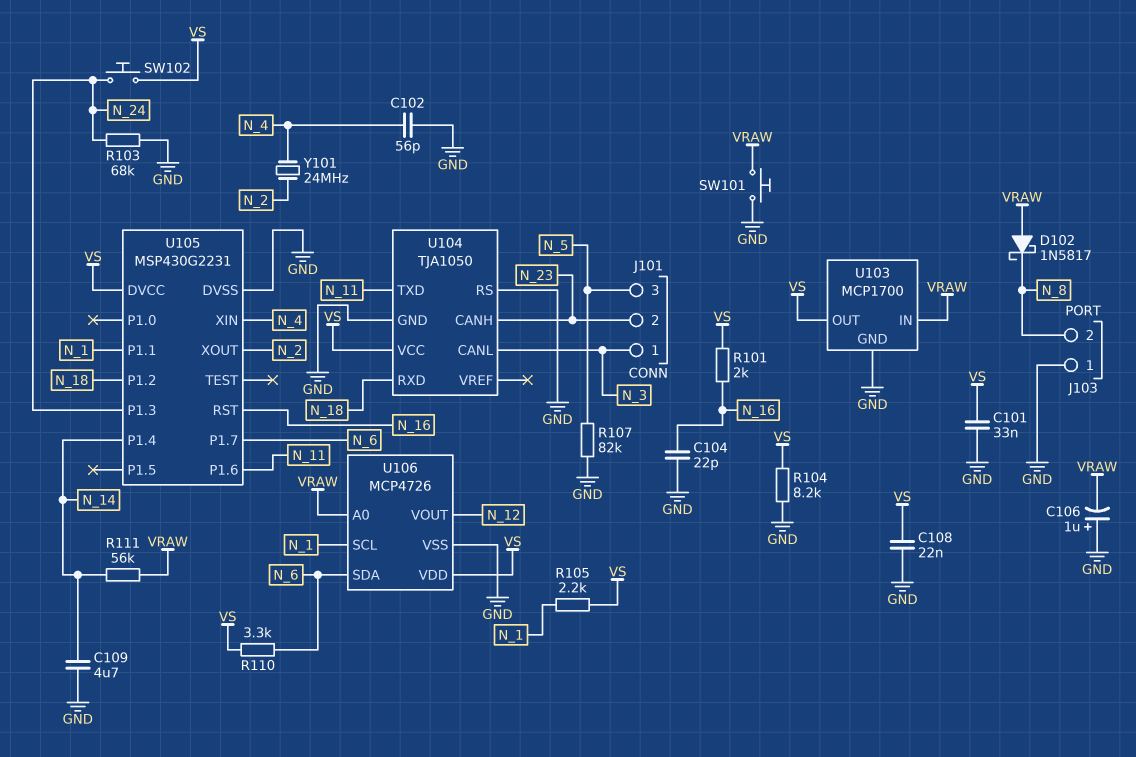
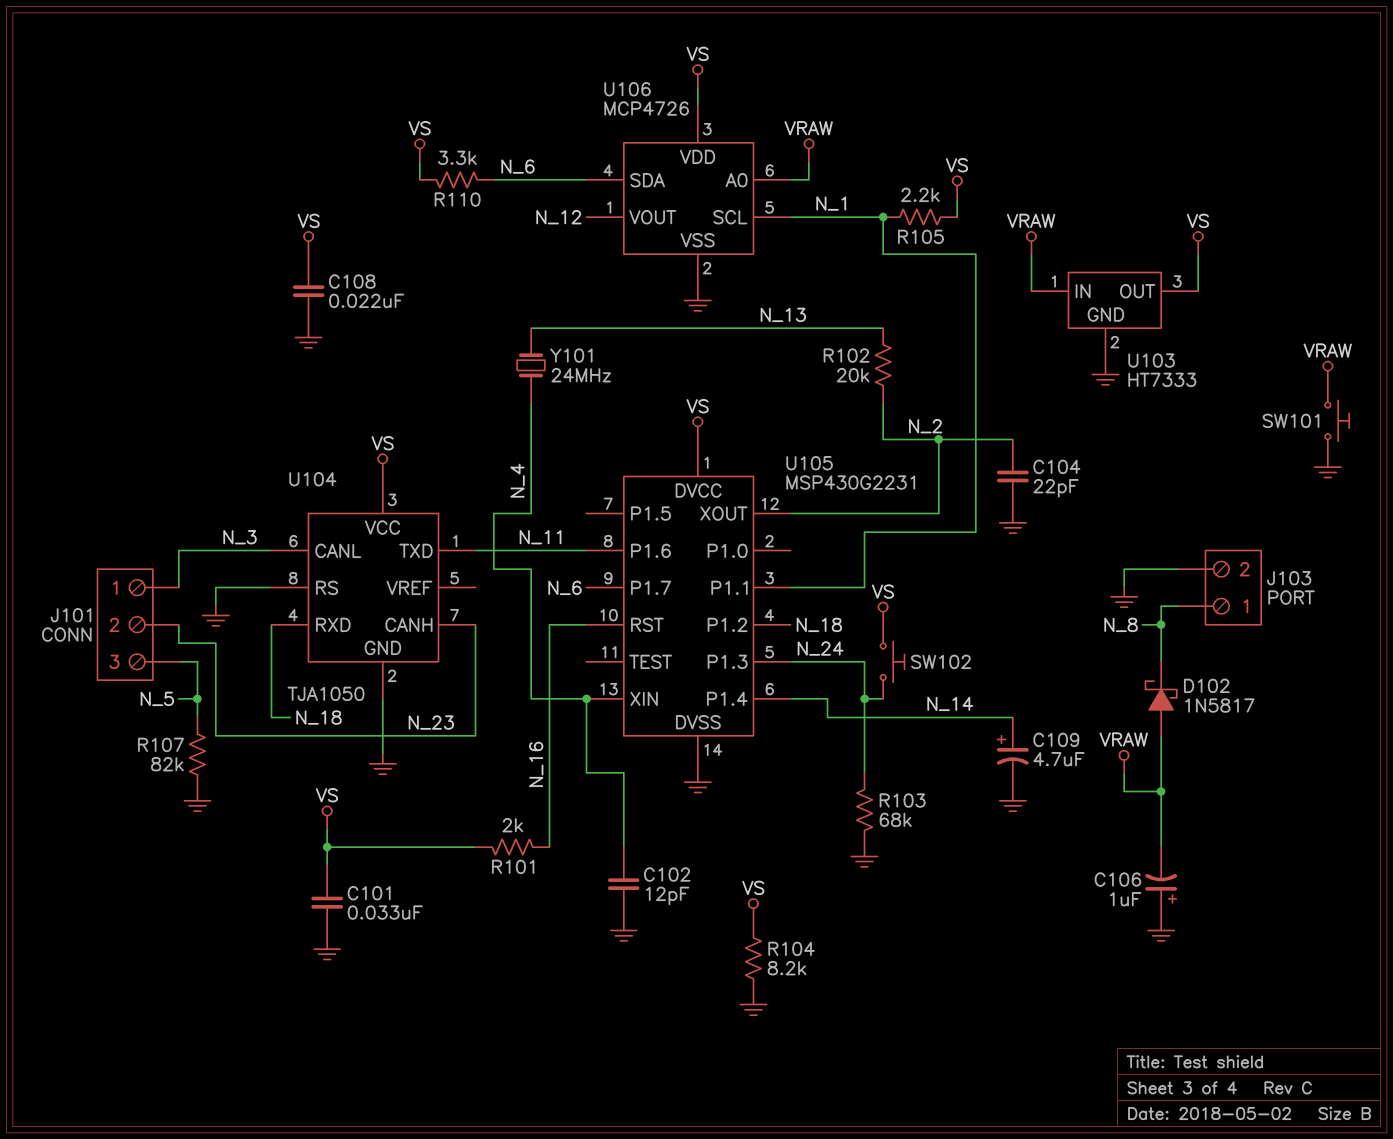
C102: 56pF (GND, N_4) -> 12pF (GND, N_4)
C104: 22pF (GND, N_16) -> 22pF (GND, N_2)
C109: 4.7uF (GND, N_14) -> 4.7uF (plus N_14, minus GND)
J103 pin 1: GND -> N_8
J103 pin 2: N_8 -> GND
R102: none -> 20k (N_2, N_13)
R111: 56k (N_14, VRAW) -> none
U103: MCP1700 -> HT7333
Y101: 24MHz (N_2, N_4) -> 24MHz (N_4, N_13)

